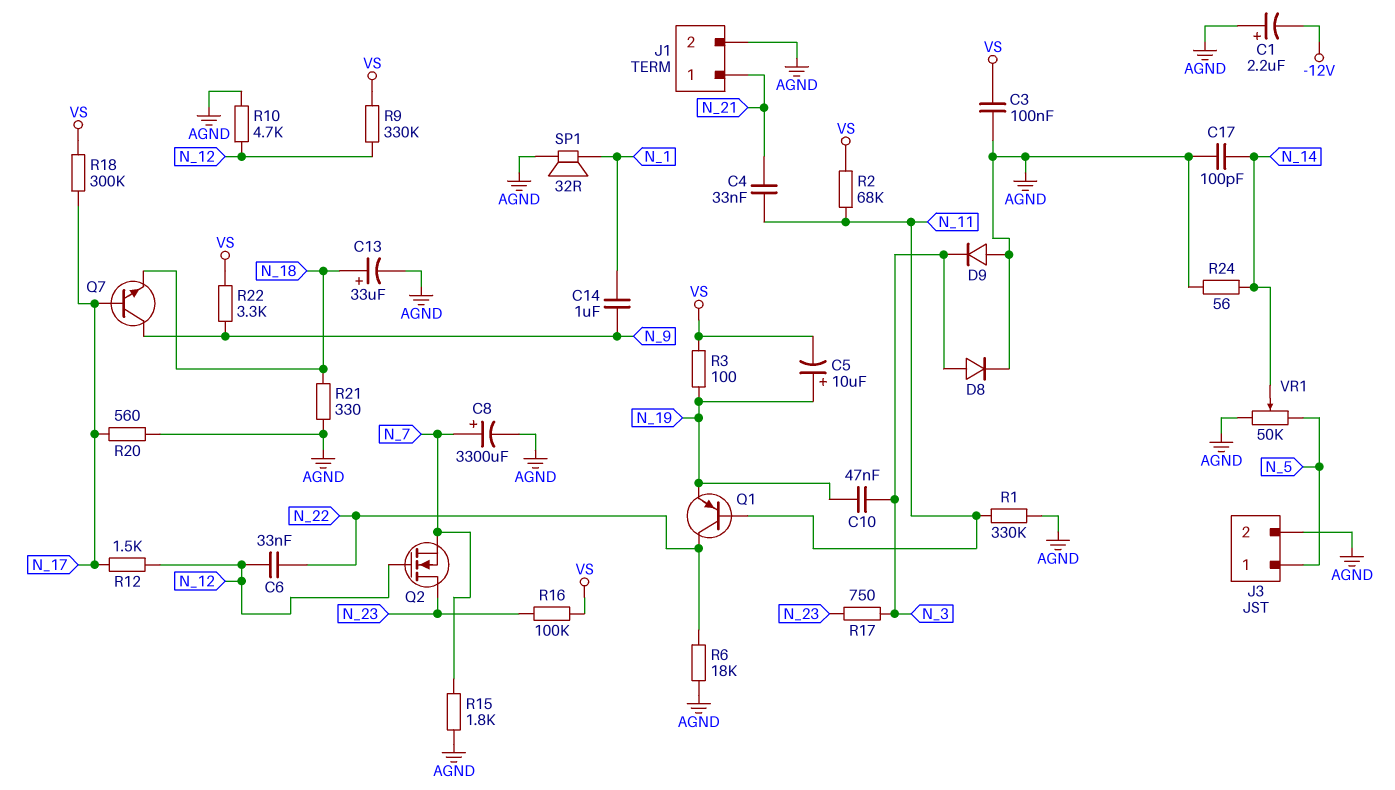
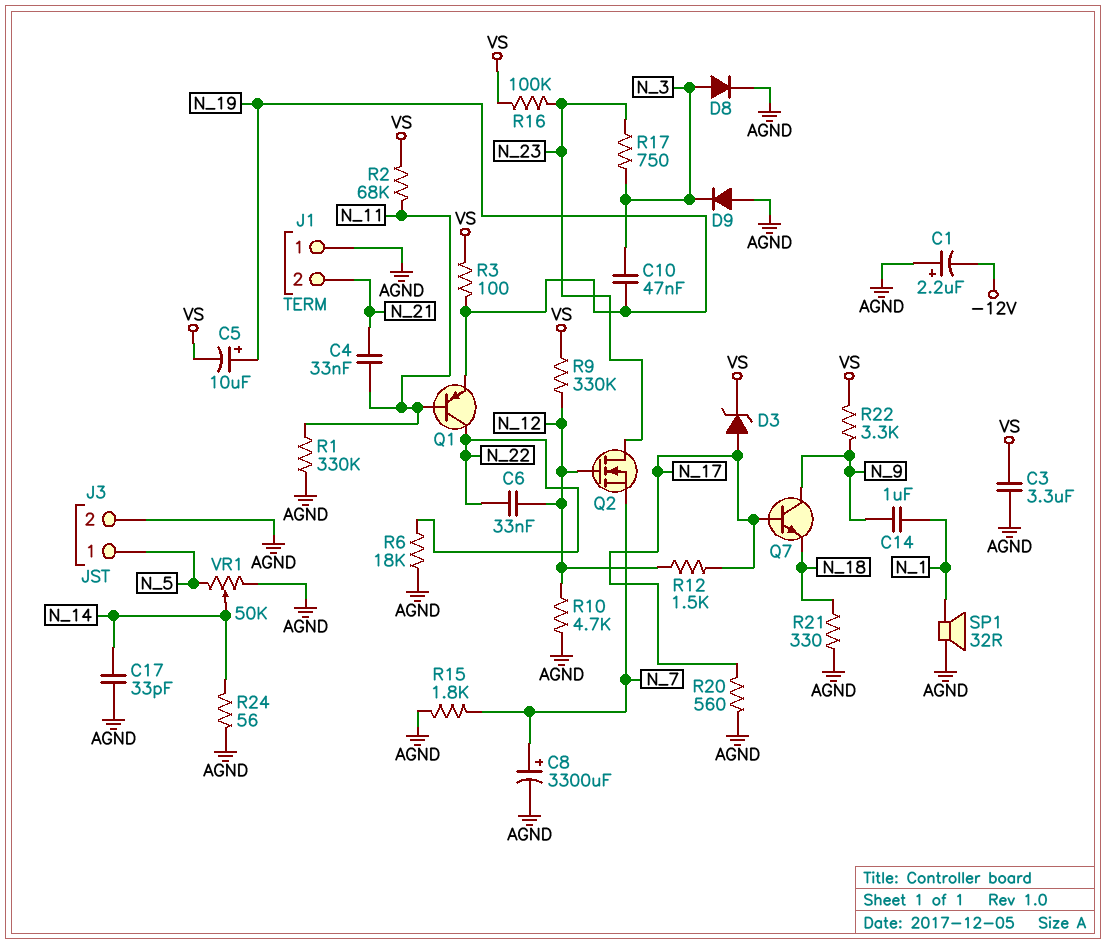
C3: 100nF (AGND, VS) -> 3.3uF (AGND, VS)
C13: 33uF (plus N_18, minus AGND) -> none
C17: 100pF (AGND, N_14) -> 33pF (AGND, N_14)
D3: none -> zener (A N_17, K VS)
J1 pin 1: N_21 -> AGND
J1 pin 2: AGND -> N_21
R18: 300k (N_17, VS) -> none

